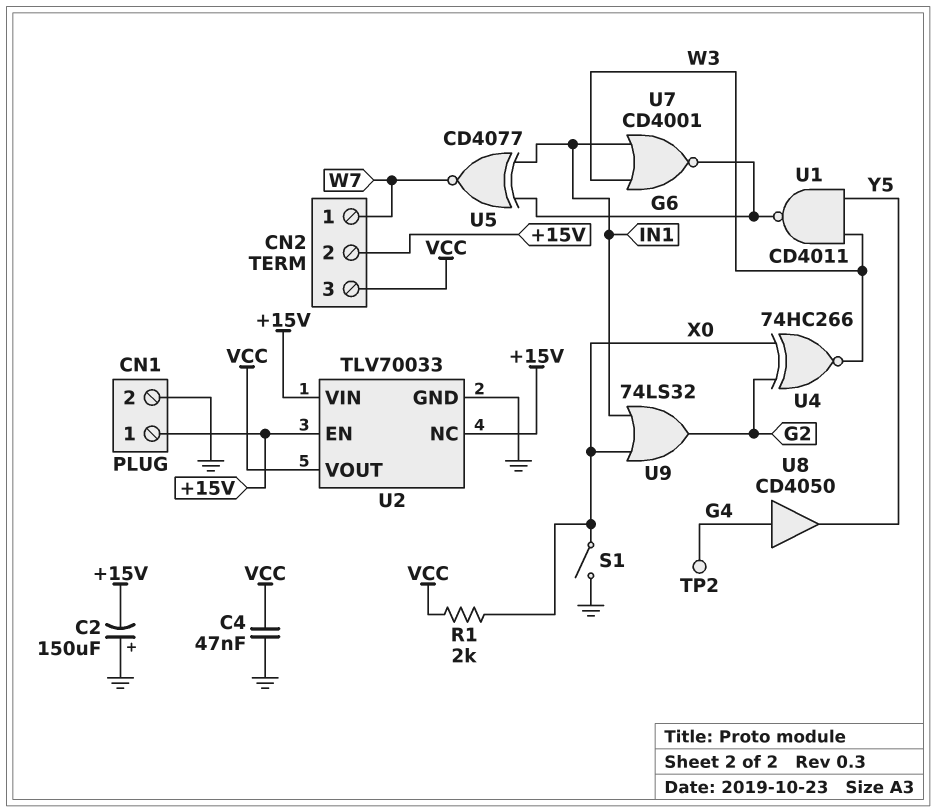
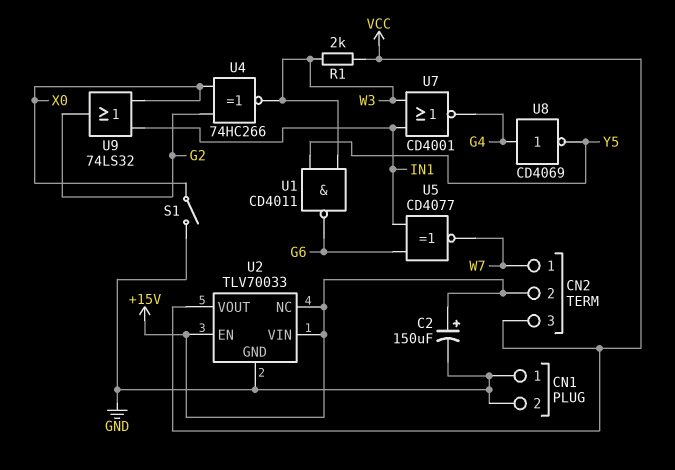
C2: 150uF (plus GND, minus +15V) -> 150uF (plus +15V, minus GND)
C4: 47nF (GND, VCC) -> none
CN1 pin 1: +15V -> GND
R1: 2k (VCC, X0) -> 2k (VCC, W3)
TP2: test point (G4) -> none
U7: NOR CD4001 (in IN1, in W3, out G6) -> NOR CD4001 (in IN1, in W3, out G4)
U8: buffer CD4050 (in G4, out Y5) -> NOT CD4069 (in G4, out Y5)

